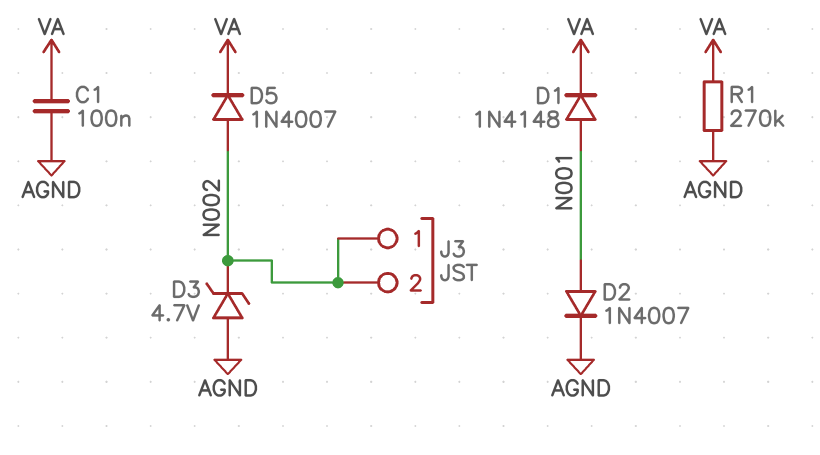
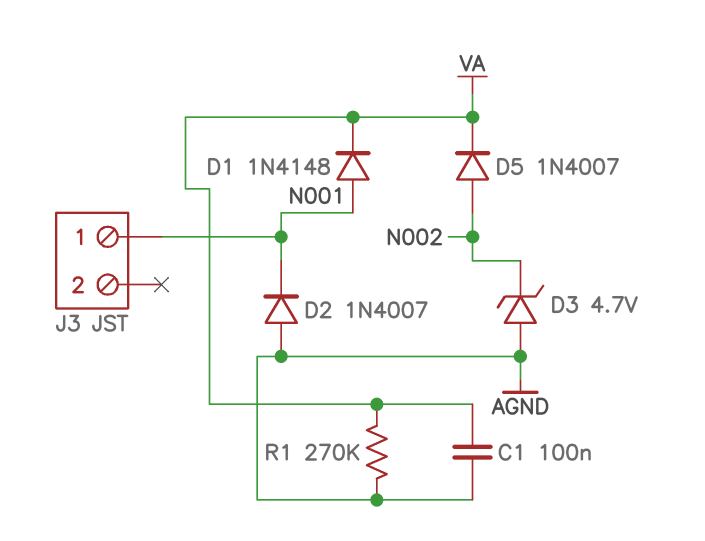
D2: diode 1N4007 (A N001, K AGND) -> diode 1N4007 (A AGND, K N001)
J3 pin 1: N002 -> N001
J3 pin 2: N002 -> none

